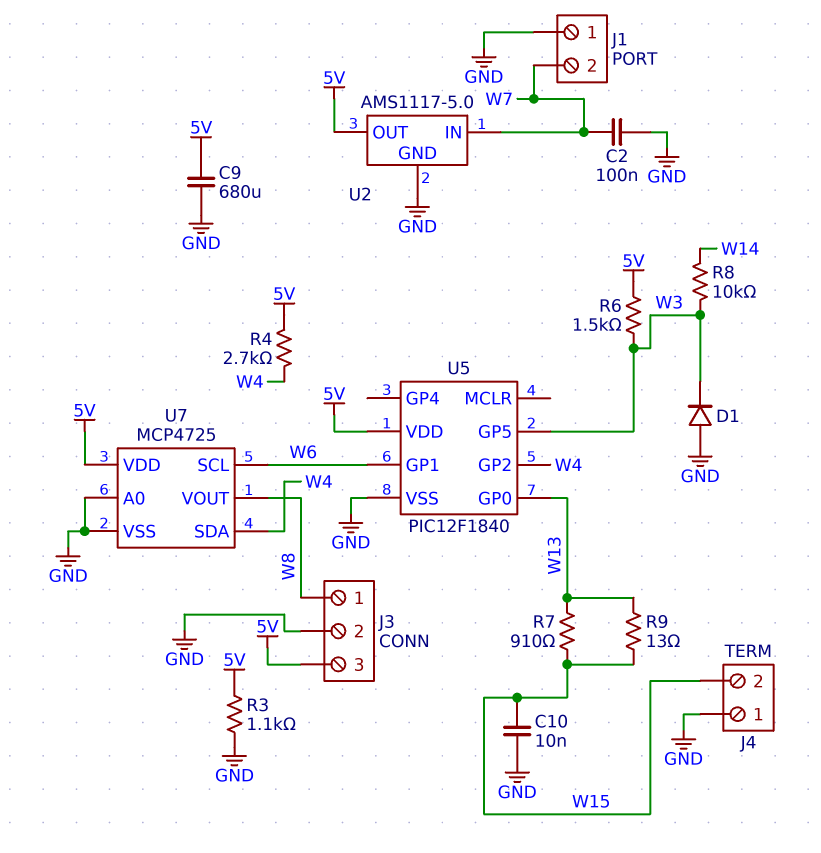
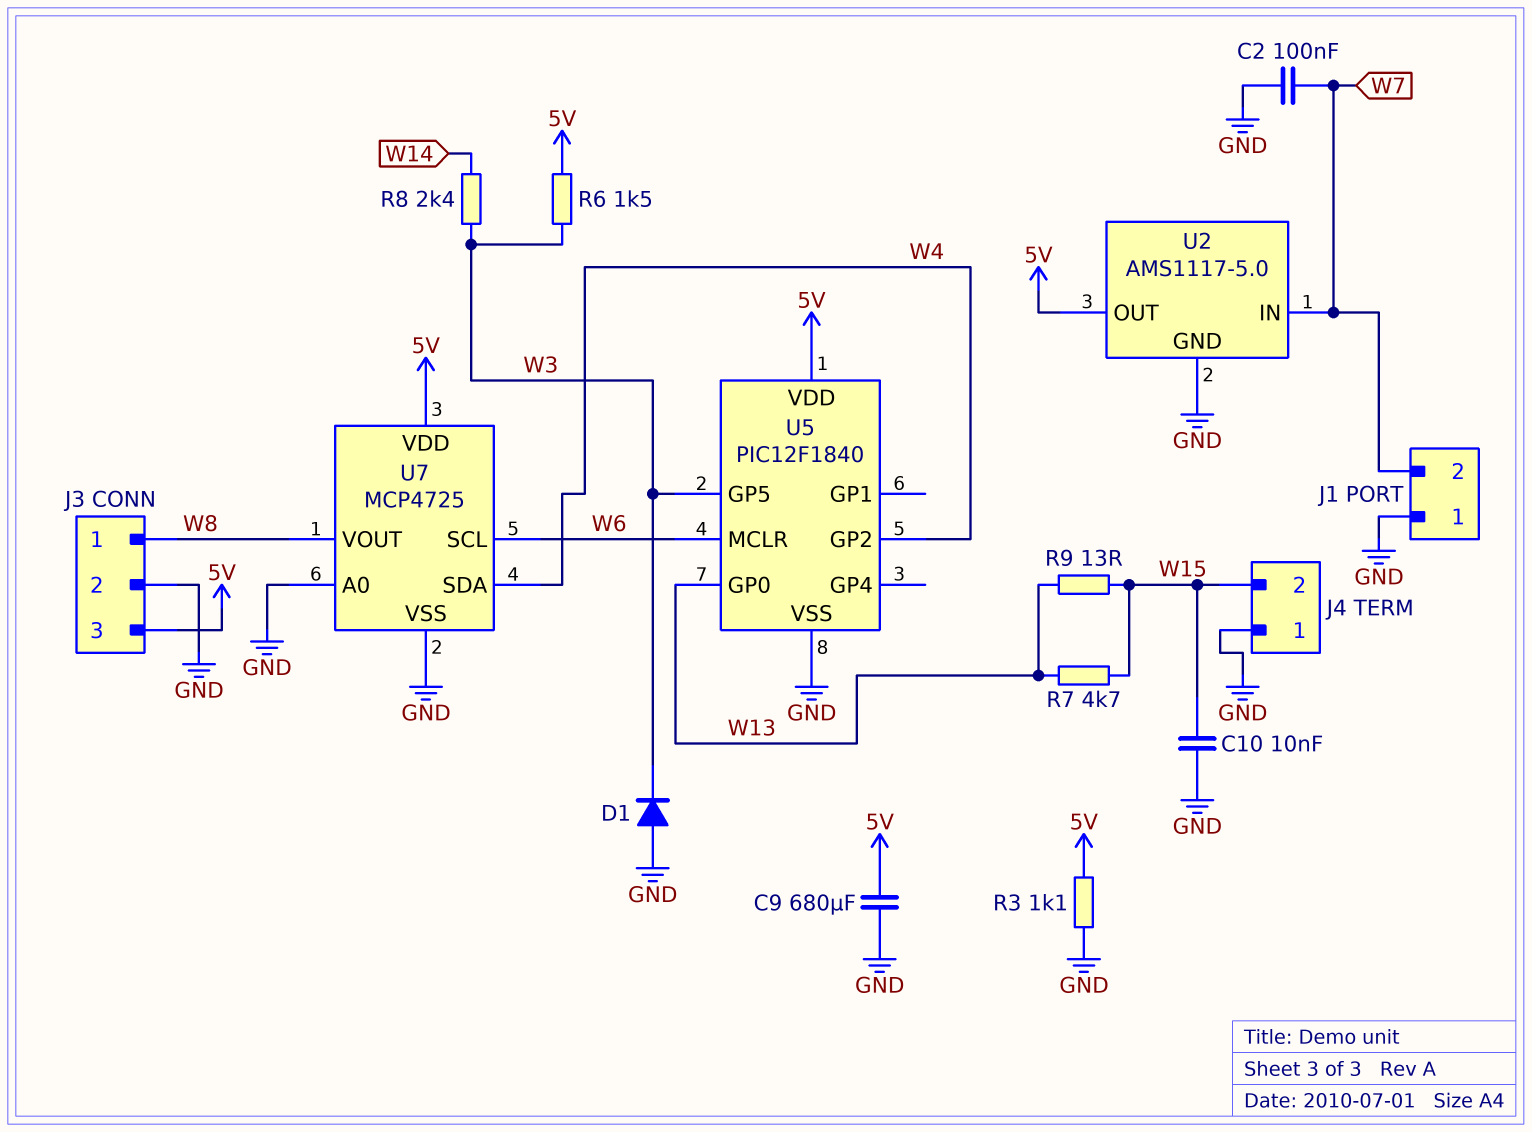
R4: 2.7k (5V, W4) -> none
R7: 910 (W13, W15) -> 4.7k (W13, W15)
R8: 10k (W3, W14) -> 2.4k (W3, W14)
U5 pin GP1: W6 -> none
U5 pin MCLR: none -> W6

